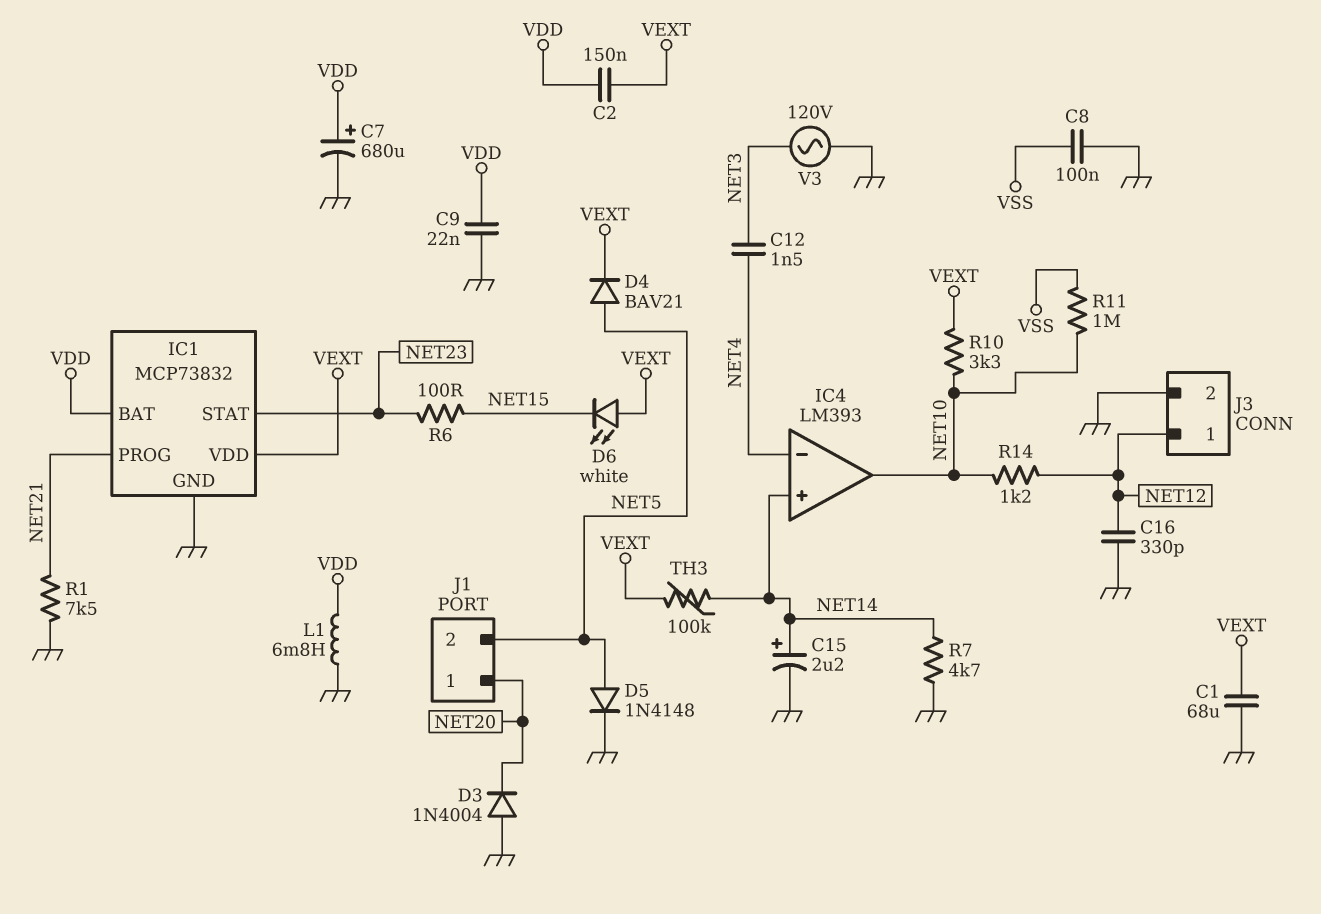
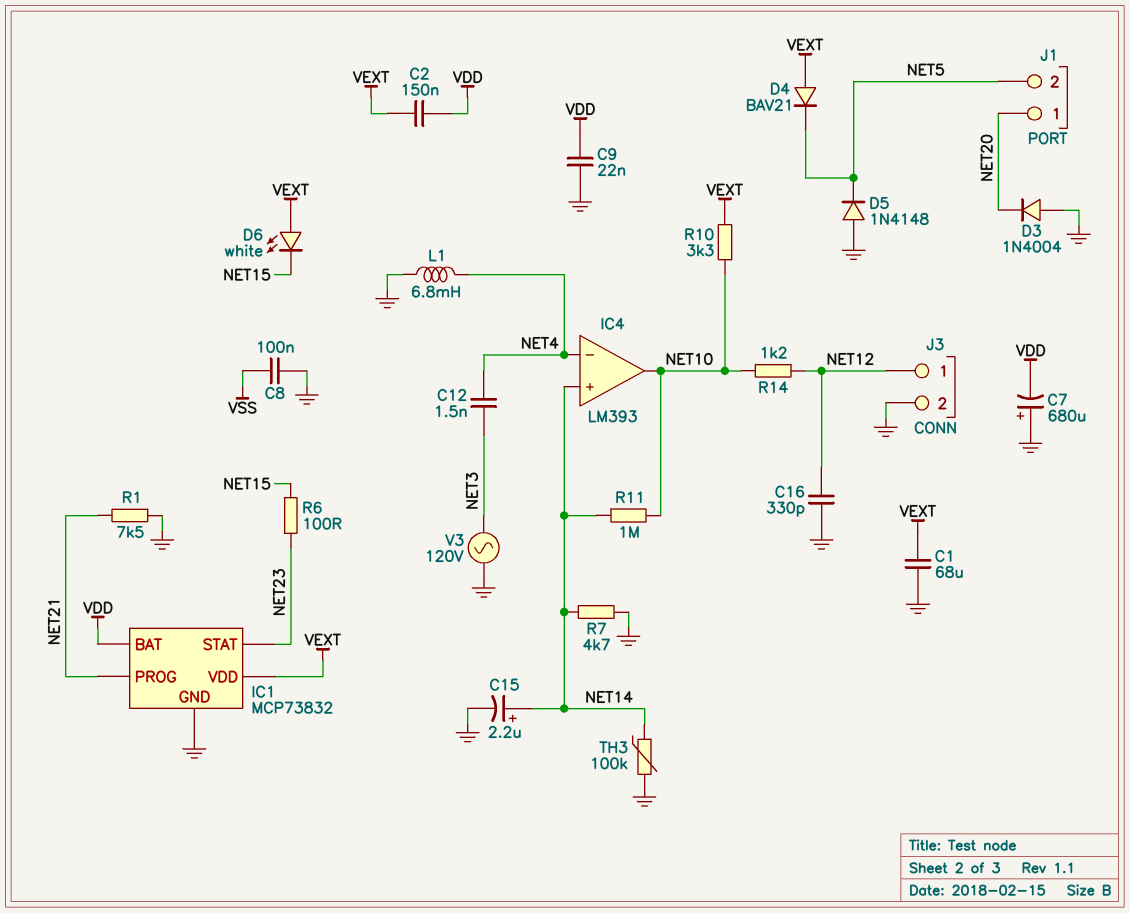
C7: 680uF (plus VDD, minus GND) -> 680uF (plus GND, minus VDD)
D4: diode BAV21 (A NET5, K VEXT) -> diode BAV21 (A VEXT, K NET5)
D5: diode 1N4148 (A NET5, K GND) -> diode 1N4148 (A GND, K NET5)
L1: 6.8mH (GND, VDD) -> 6.8mH (GND, NET4)
R11: 1M (NET10, VSS) -> 1M (NET10, NET14)
TH3: 100k (NET14, VEXT) -> 100k (GND, NET14)

